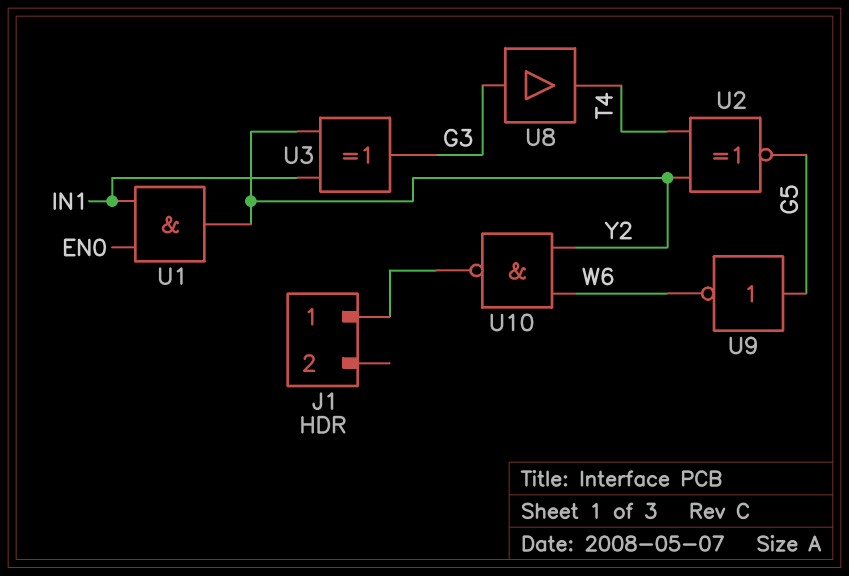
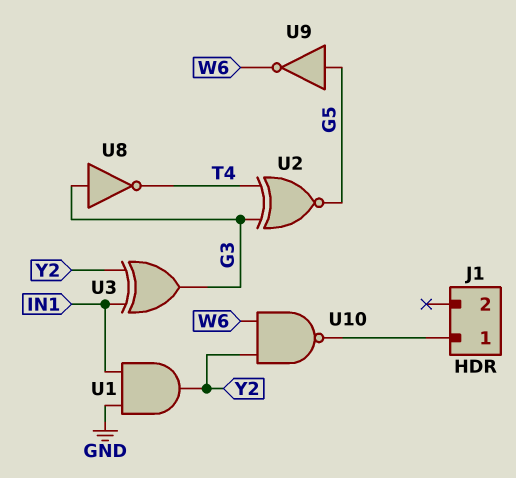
U1: AND (in EN0, in IN1, out Y2) -> AND (in GND, in IN1, out Y2)
U2: XNOR (in T4, in Y2, out G5) -> XNOR (in G3, in T4, out G5)
U8: buffer (in G3, out T4) -> NOT (in G3, out T4)

